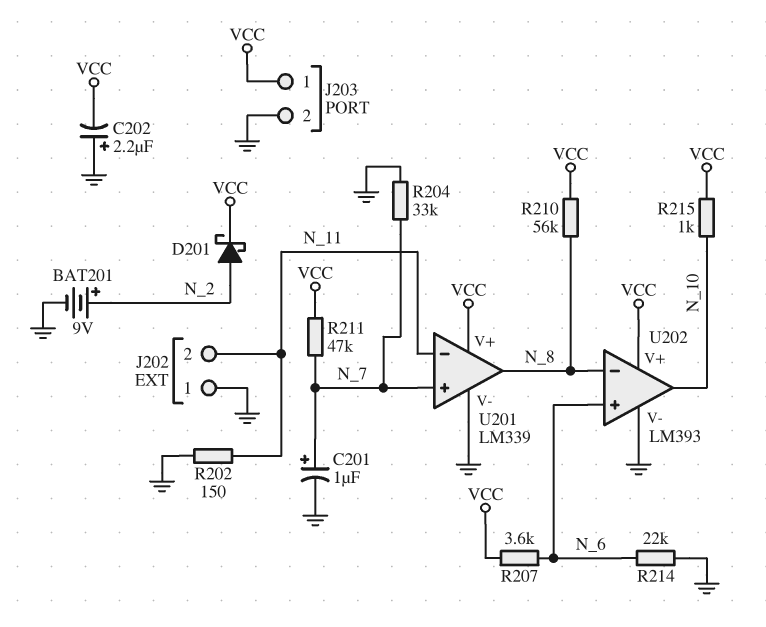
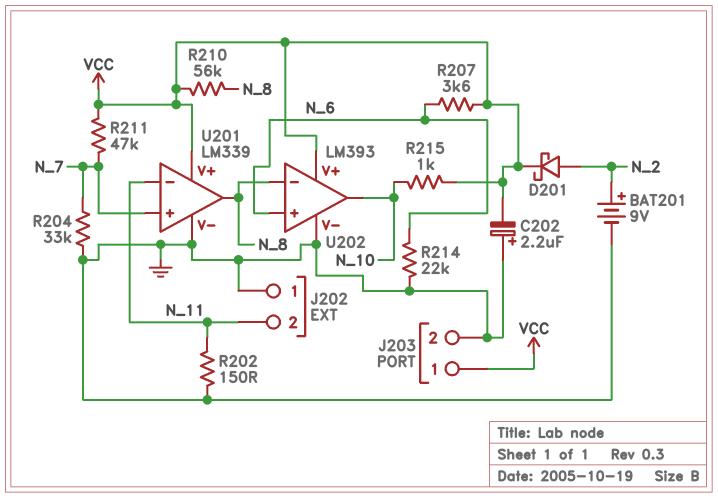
C201: 1uF (plus N_7, minus GND) -> none

